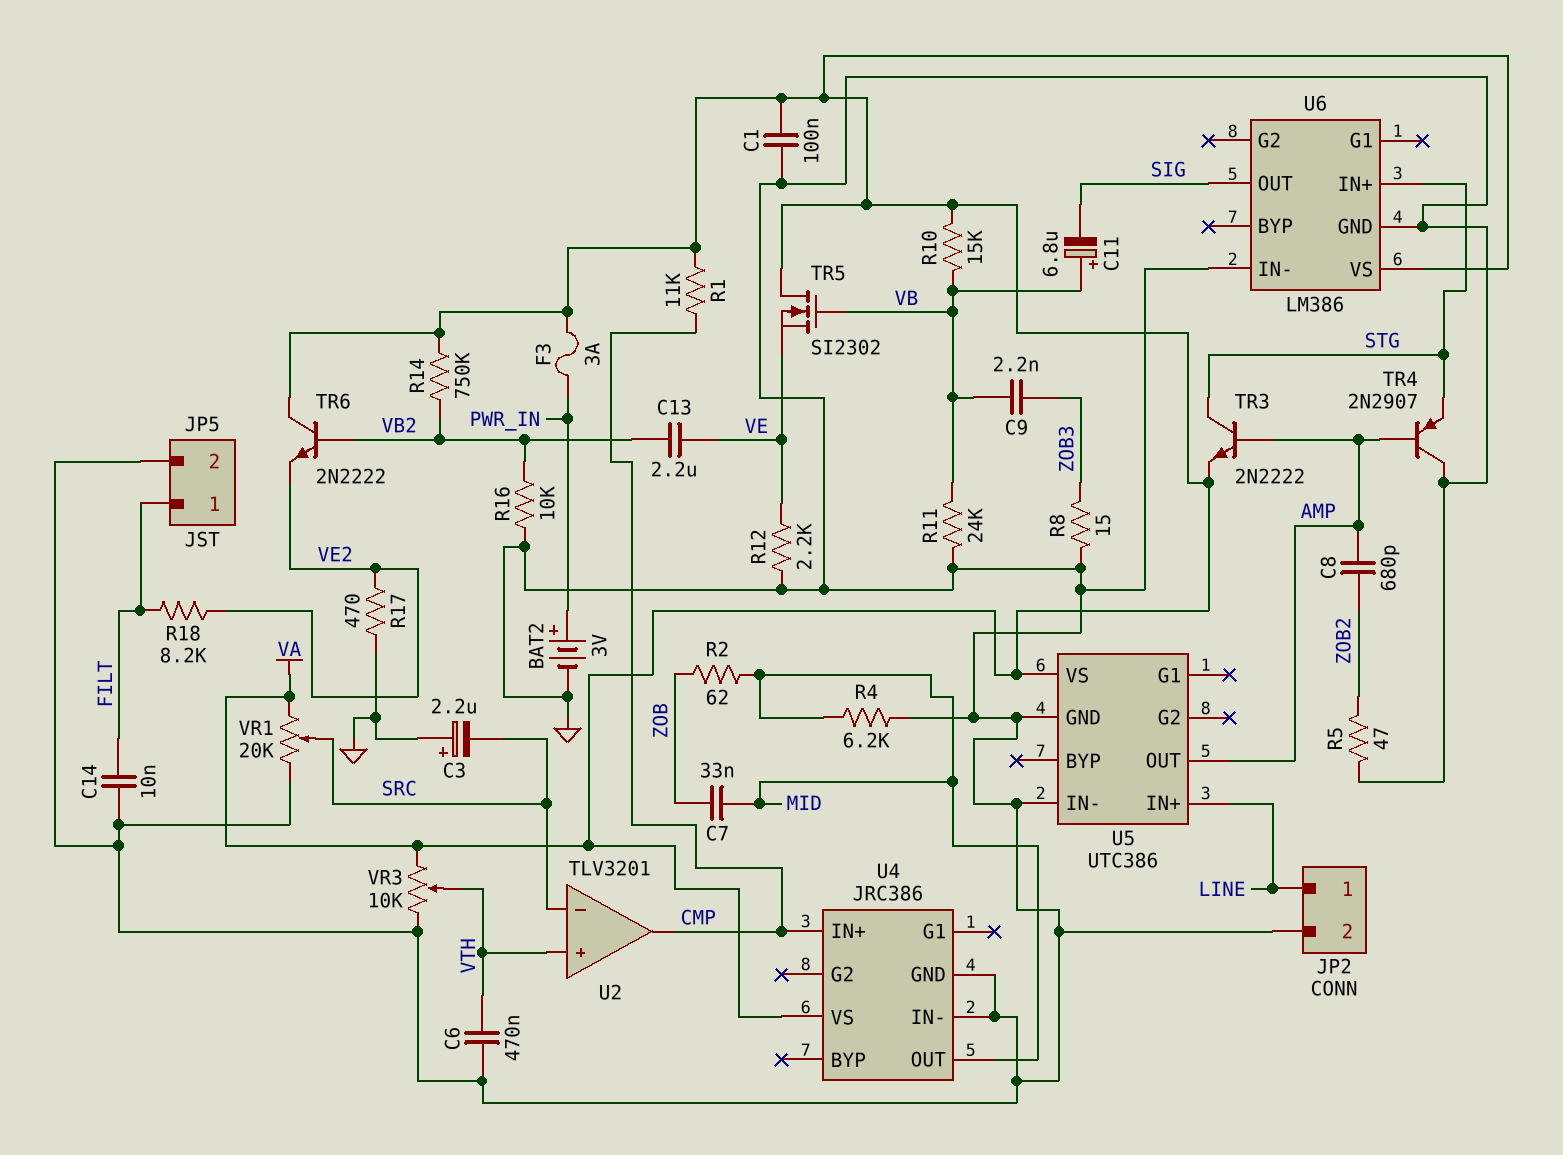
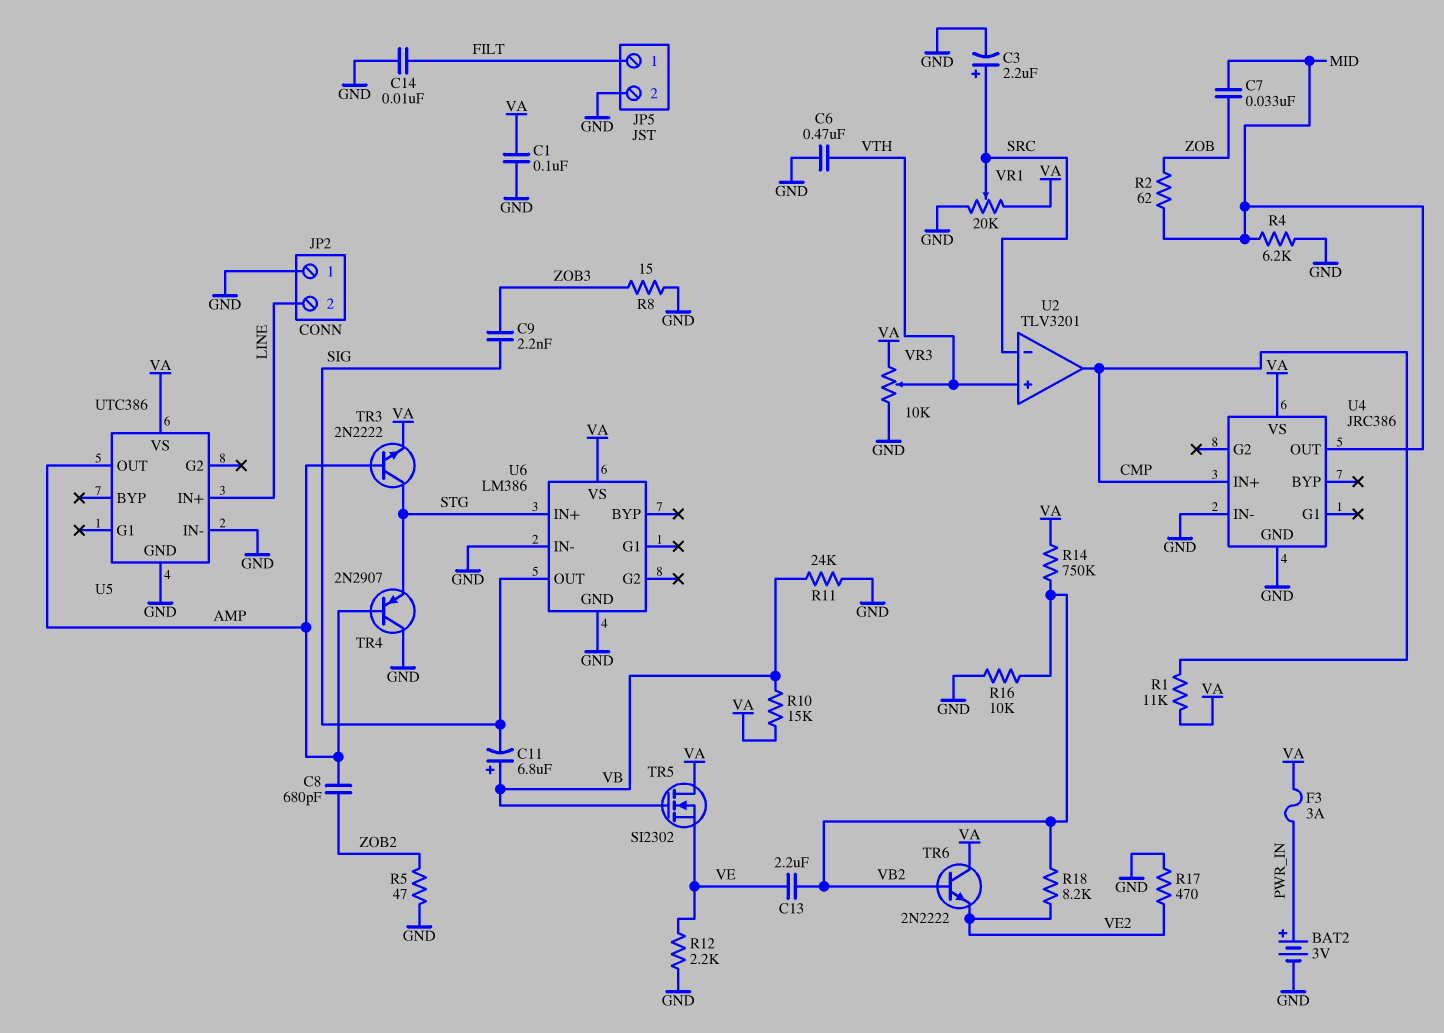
C3: 2.2uF (plus GND, minus SRC) -> 2.2uF (plus SRC, minus GND)
C9: 2.2nF (VB, ZOB3) -> 2.2nF (SIG, ZOB3)
JP2 pin 1: LINE -> GND
JP2 pin 2: GND -> LINE
R18: 8.2k (FILT, VE2) -> 8.2k (VB2, VE2)

